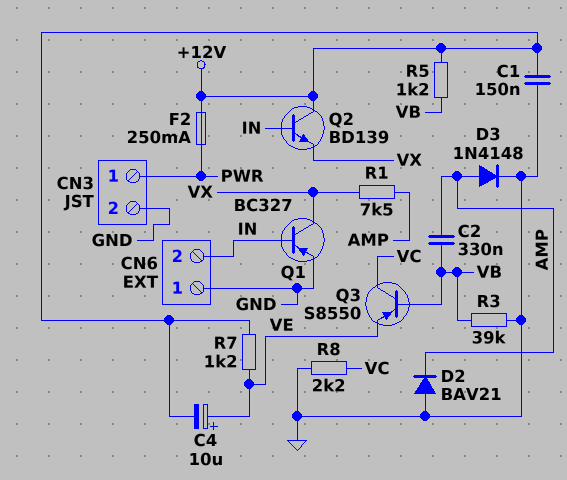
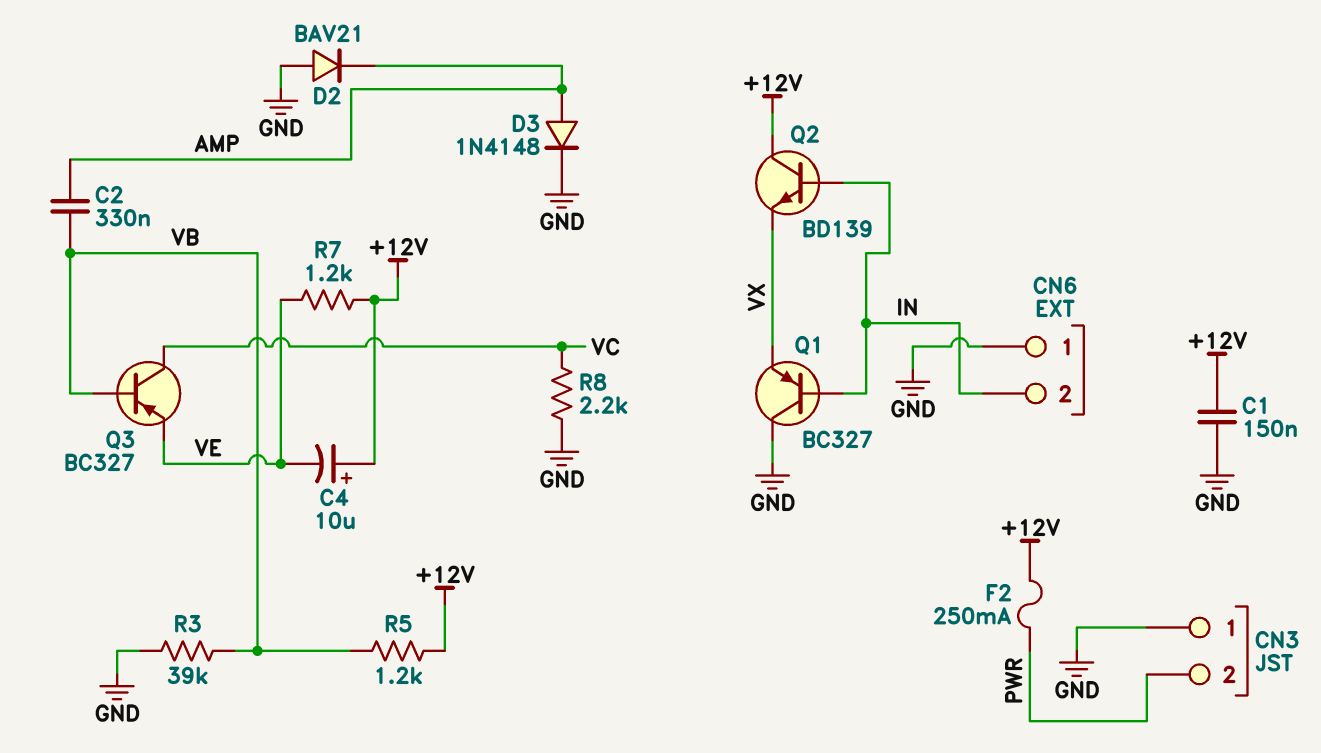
C4: 10uF (plus VE, minus +12V) -> 10uF (plus +12V, minus VE)
CN3 pin 1: PWR -> GND
CN3 pin 2: GND -> PWR
Q1: PNP BC327 (B IN, C VX, E GND) -> PNP BC327 (B IN, C GND, E VX)
Q3: PNP S8550 (B VB, C VC, E VE) -> PNP BC327 (B VB, C VC, E VE)
R1: 7.5k (AMP, VX) -> none

